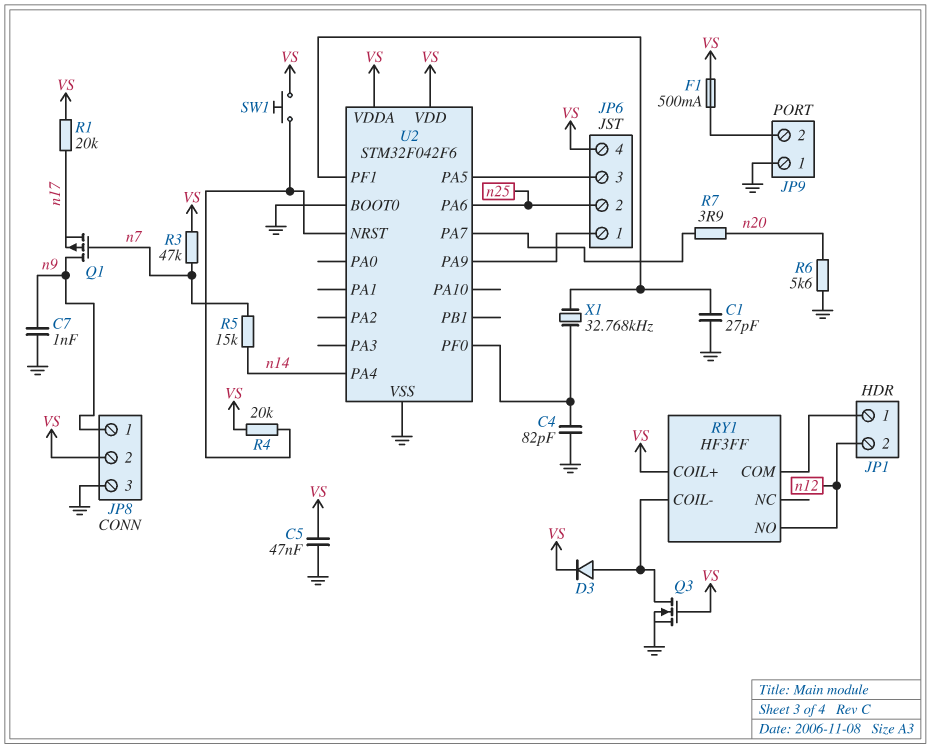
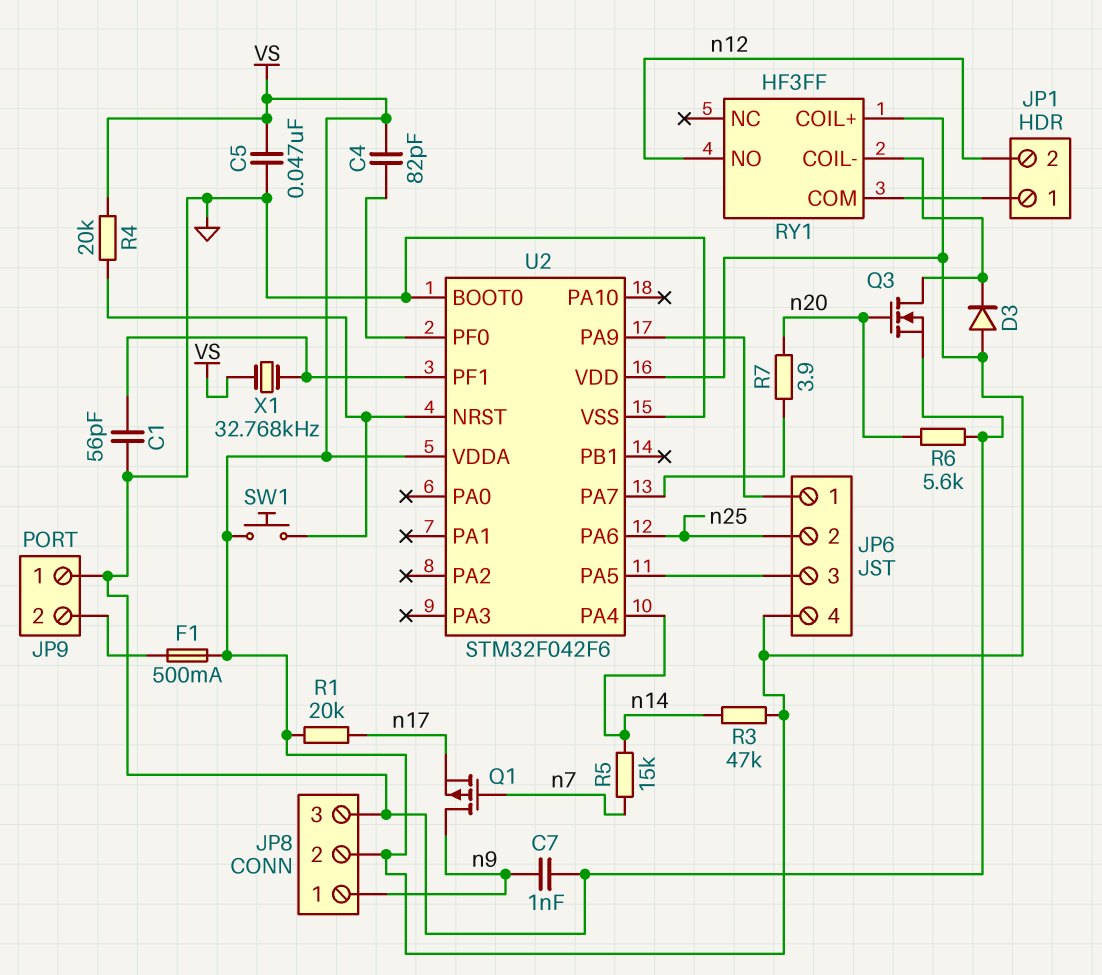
C1: 27pF (GND, U2/PF1) -> 56pF (GND, U2/PF1)
C4: 82pF (GND, U2/PF0) -> 82pF (U2/PF0, VS)
D3: diode (A RY1/COIL-, K VS) -> diode (A VS, K RY1/COIL-)
Q3: NMOS (G VS, D RY1/COIL-, S GND) -> NMOS (G n20, D RY1/COIL-, S GND)
R3: 47k (VS, n7) -> 47k (VS, n14)
X1: 32.768kHz (U2/PF0, U2/PF1) -> 32.768kHz (U2/PF1, VS)

